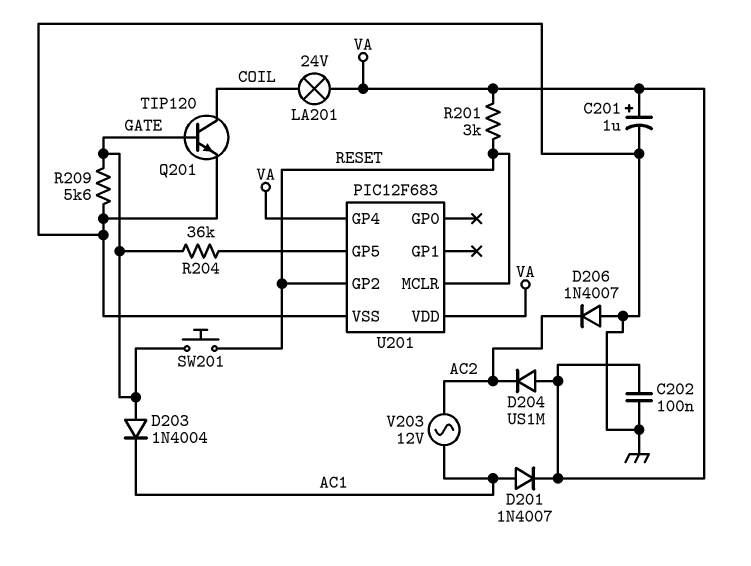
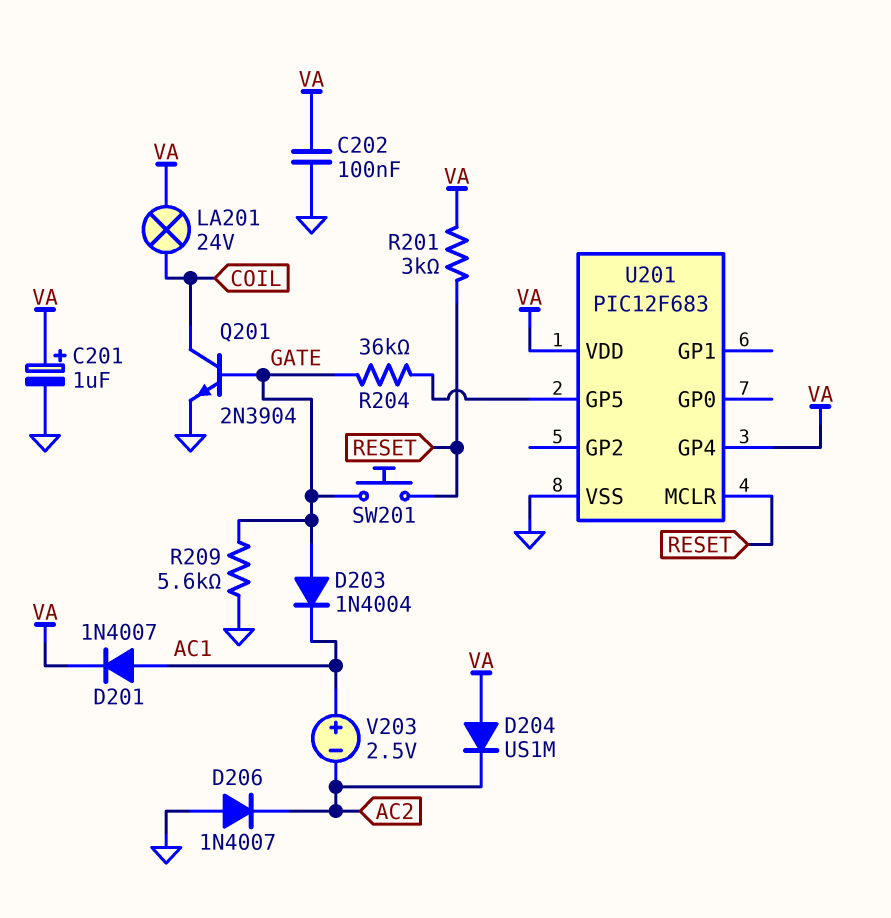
Q201: NPN TIP120 (B GATE, C COIL, E GND) -> NPN 2N3904 (B GATE, C COIL, E GND)
U201 pin GP2: RESET -> none
V203: AC 12V (AC1, AC2) -> 2.5V (plus AC1, minus AC2)

